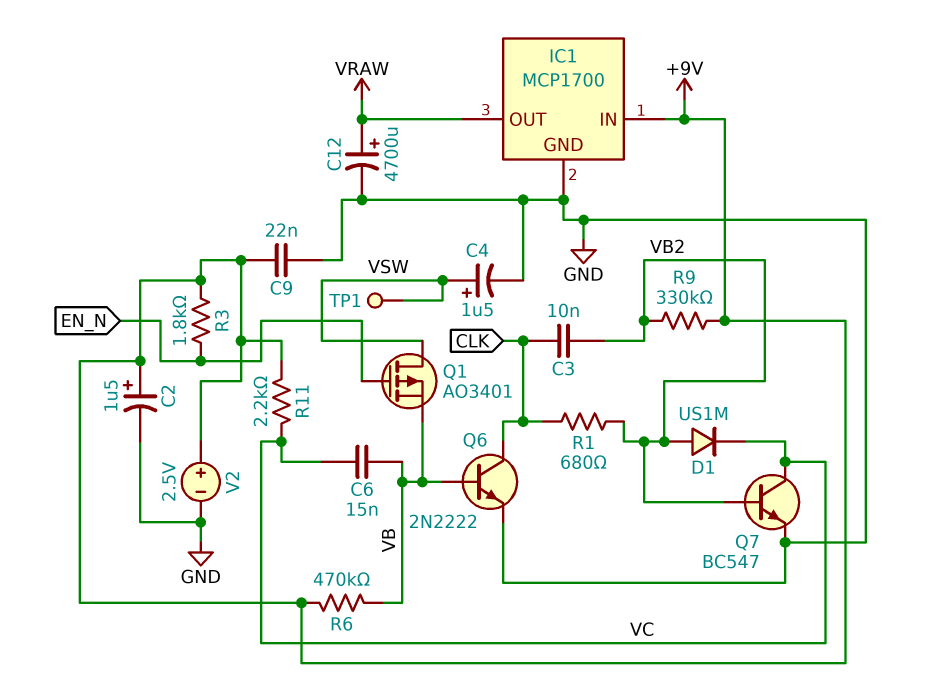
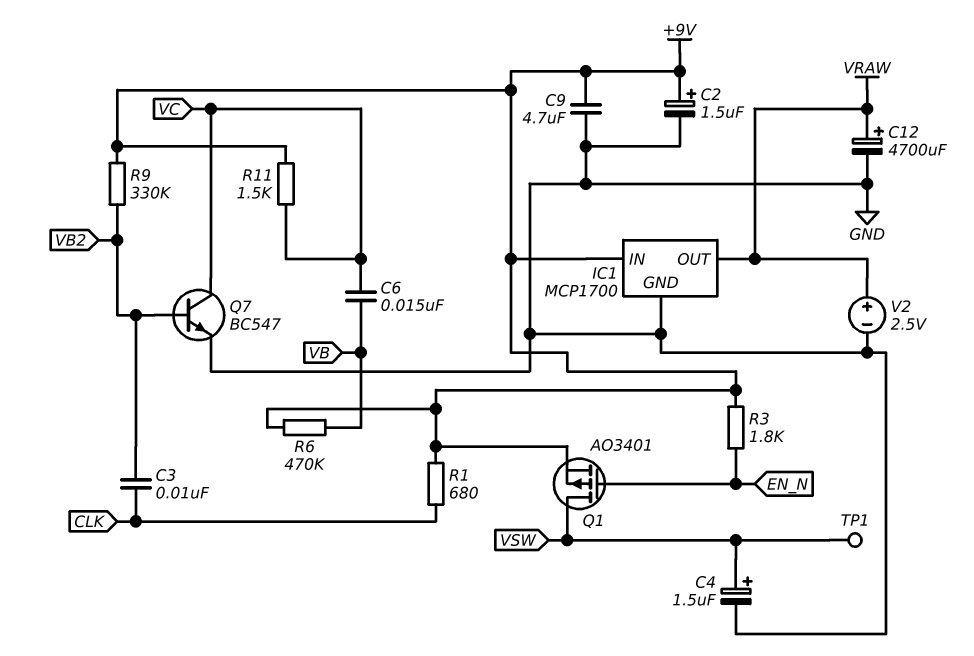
C9: 22nF (+9V, GND) -> 4.7uF (+9V, GND)
D1: diode US1M (A VB2, K VC) -> none
Q1: PMOS AO3401 (G EN_N, D VSW, S VB) -> PMOS AO3401 (G EN_N, D VSW, S +9V)
Q6: NPN 2N2222 (B VB, C CLK, E GND) -> none
R1: 680 (CLK, VB2) -> 680 (+9V, CLK)
R11: 2.2k (+9V, VC) -> 1.5k (+9V, VC)
V2: 2.5V (plus +9V, minus GND) -> 2.5V (plus VRAW, minus GND)

